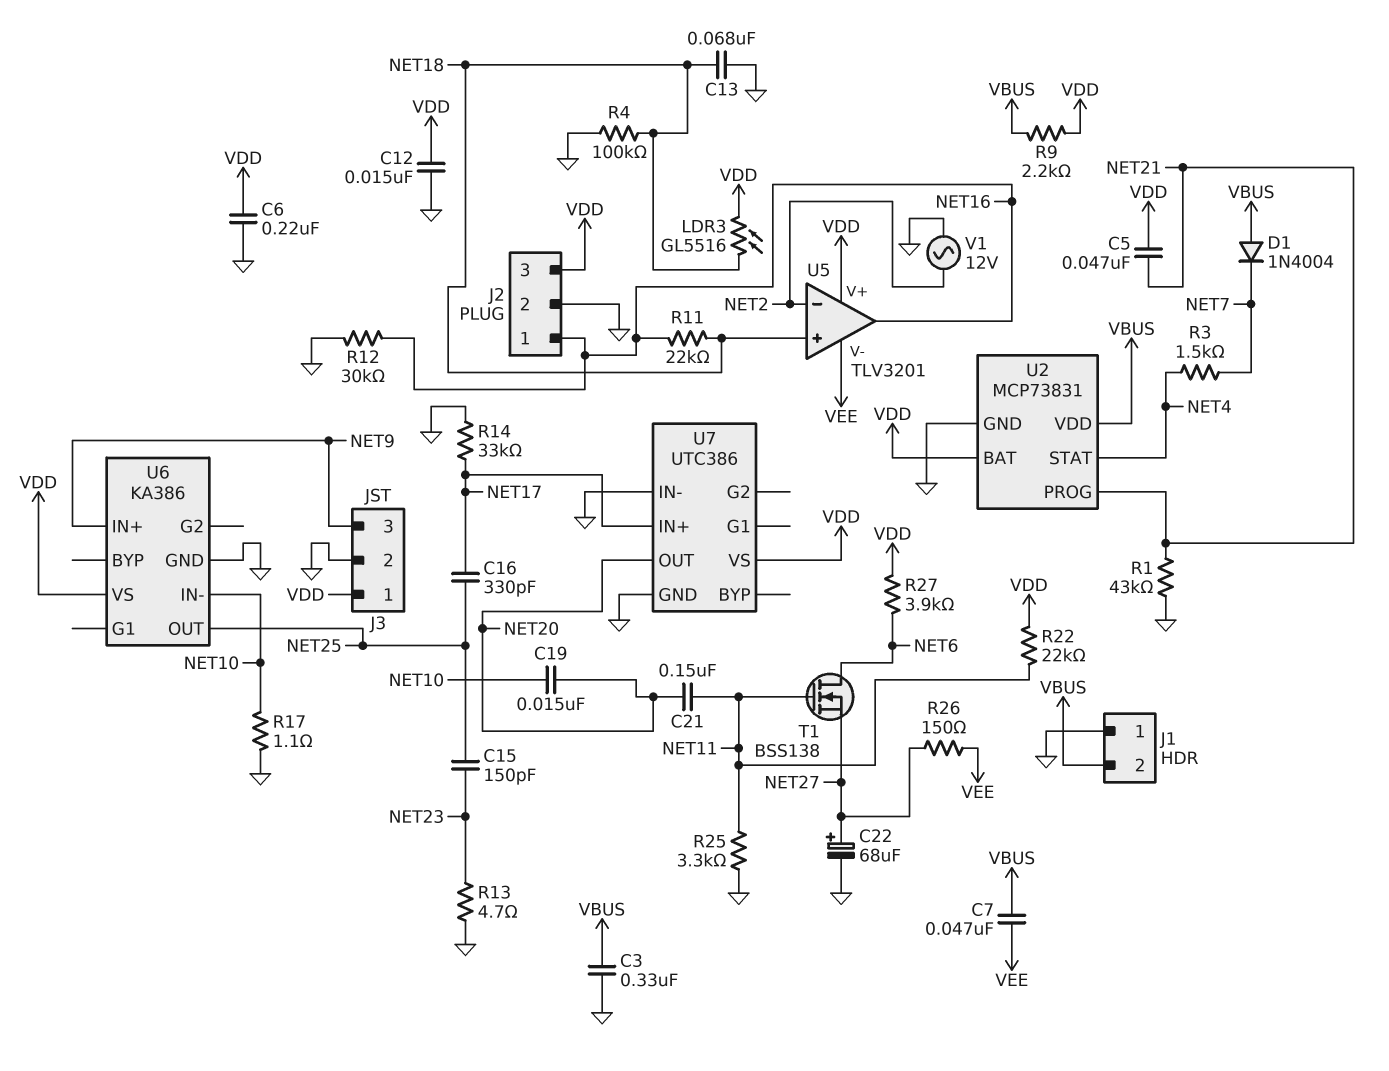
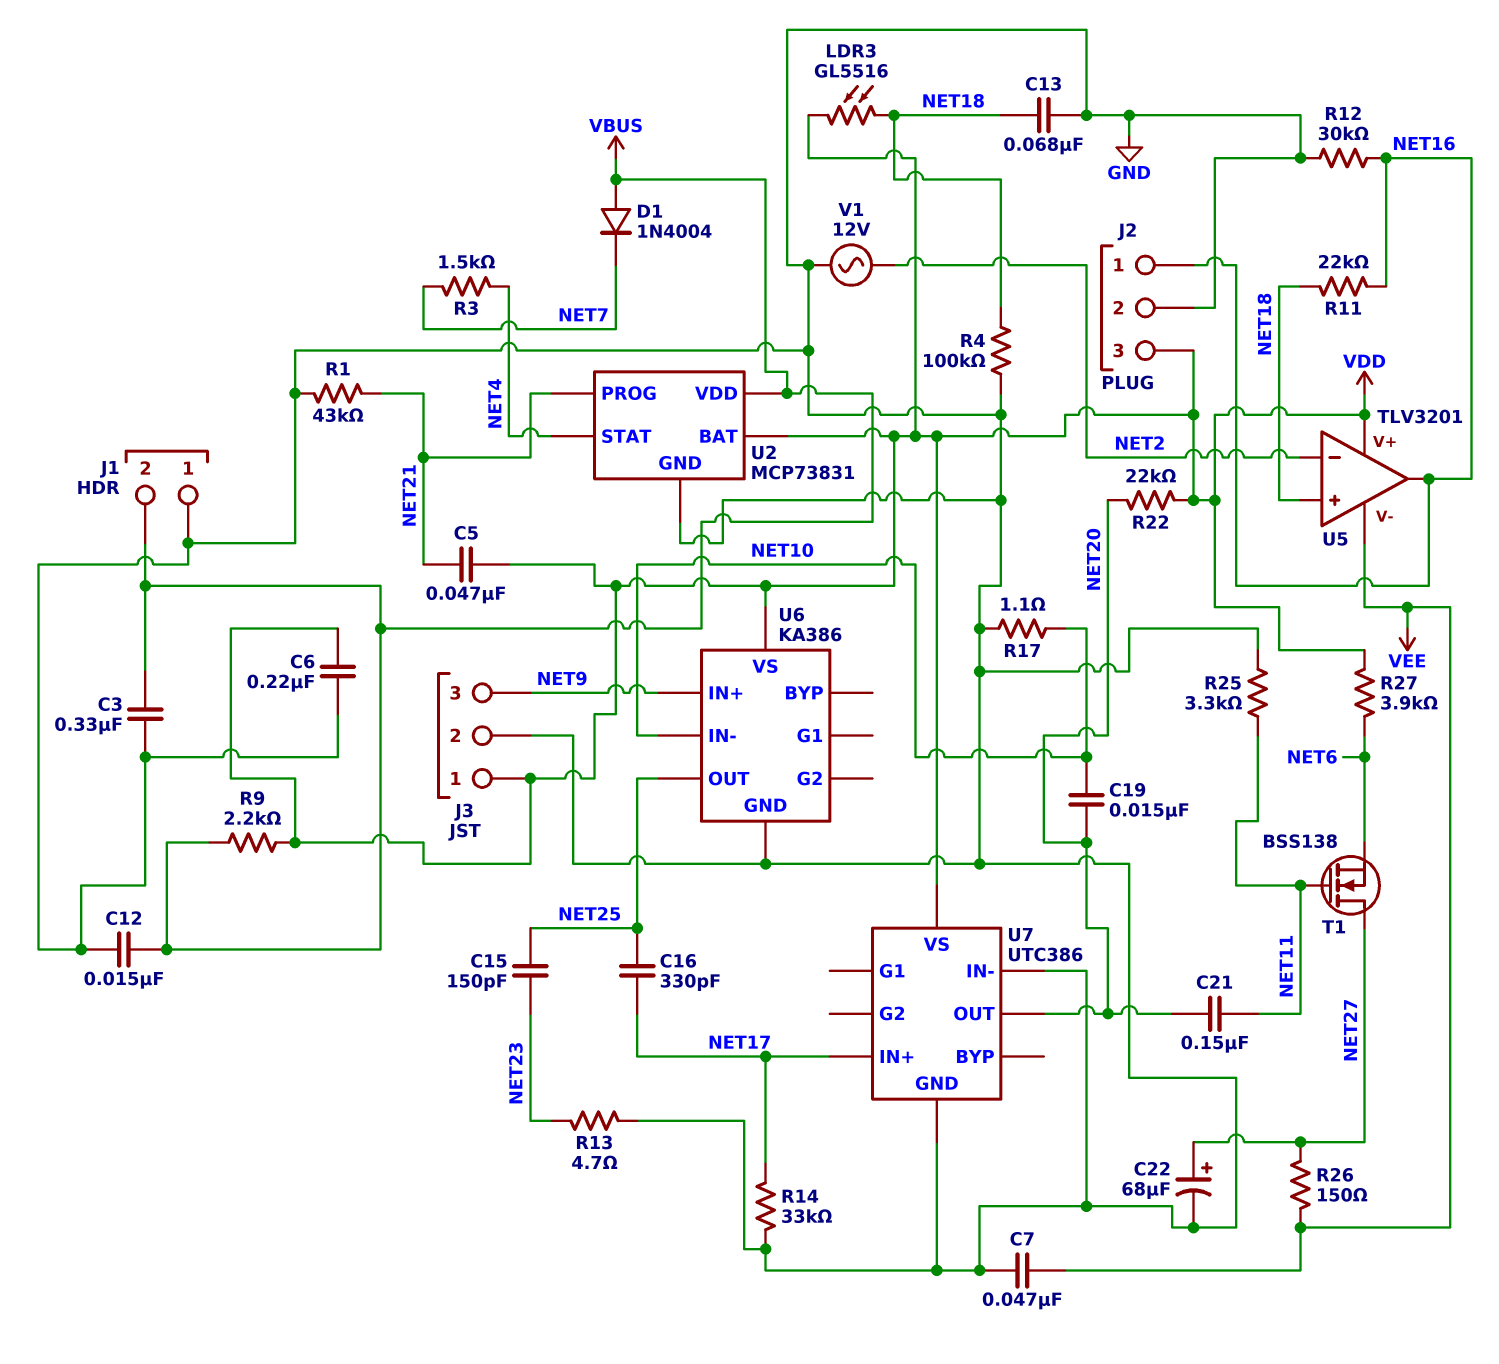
C7: 47nF (VBUS, VEE) -> 47nF (GND, VEE)
C12: 15nF (GND, VDD) -> 15nF (GND, VBUS)
R22: 22k (NET11, VDD) -> 22k (NET20, VDD)
T1: NMOS BSS138 (G NET11, D NET6, S NET27) -> NMOS BSS138 (G NET11, D NET27, S NET6)

